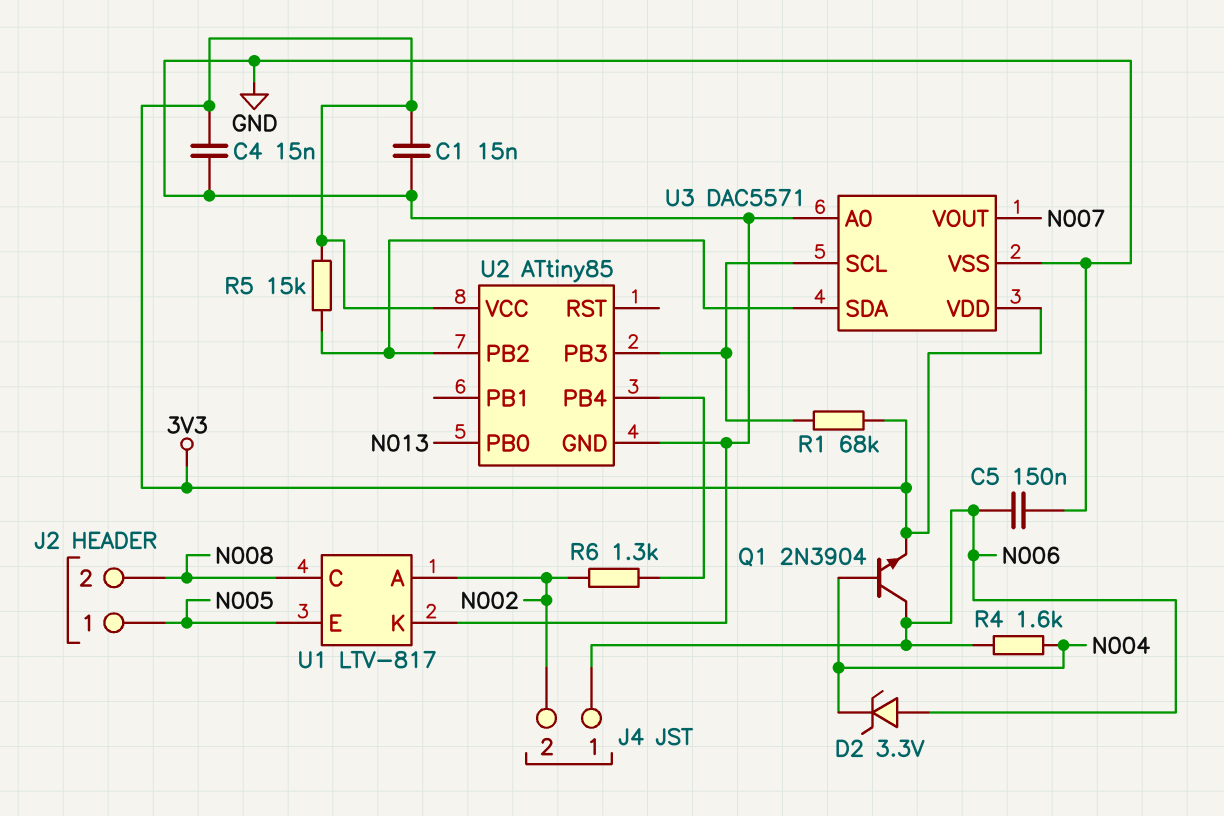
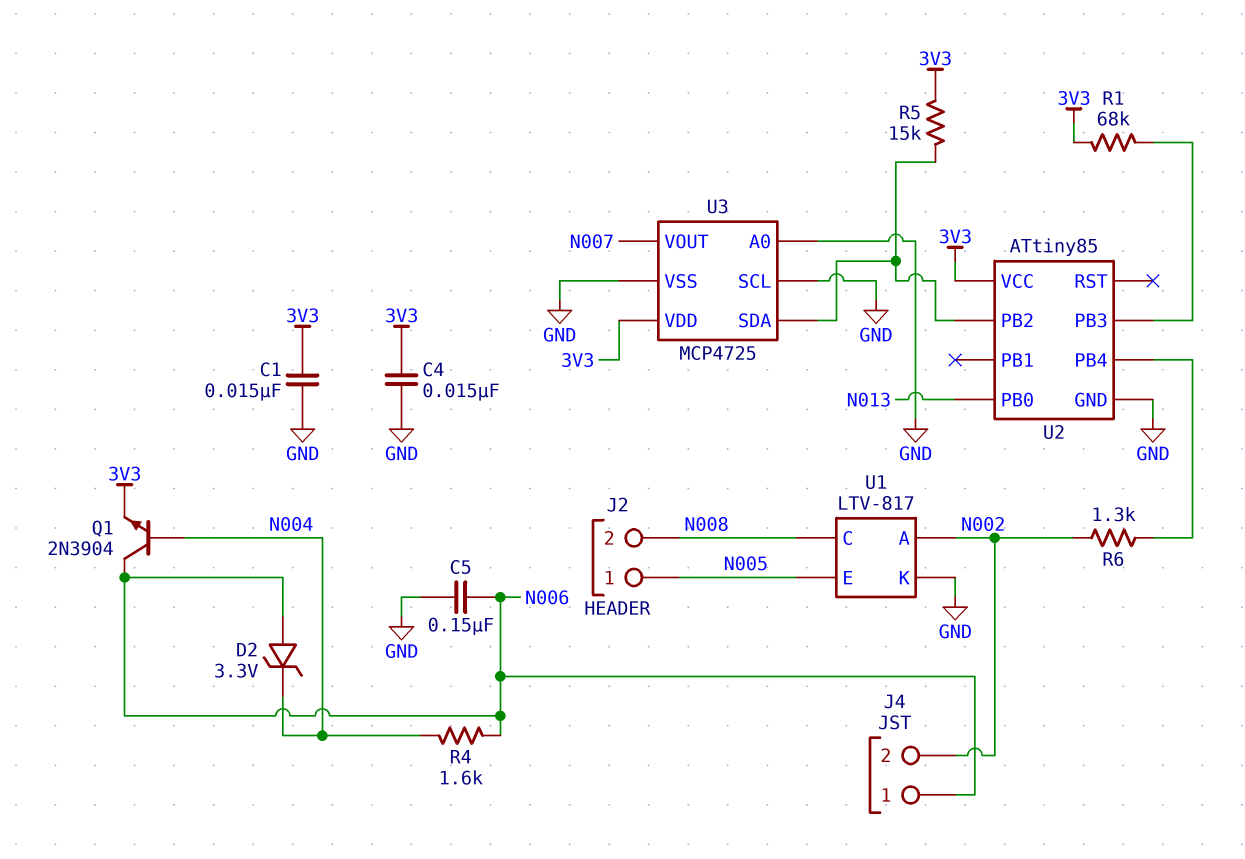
U3: DAC5571 -> MCP4725
U3 pin SCL: U2/PB3 -> GND

